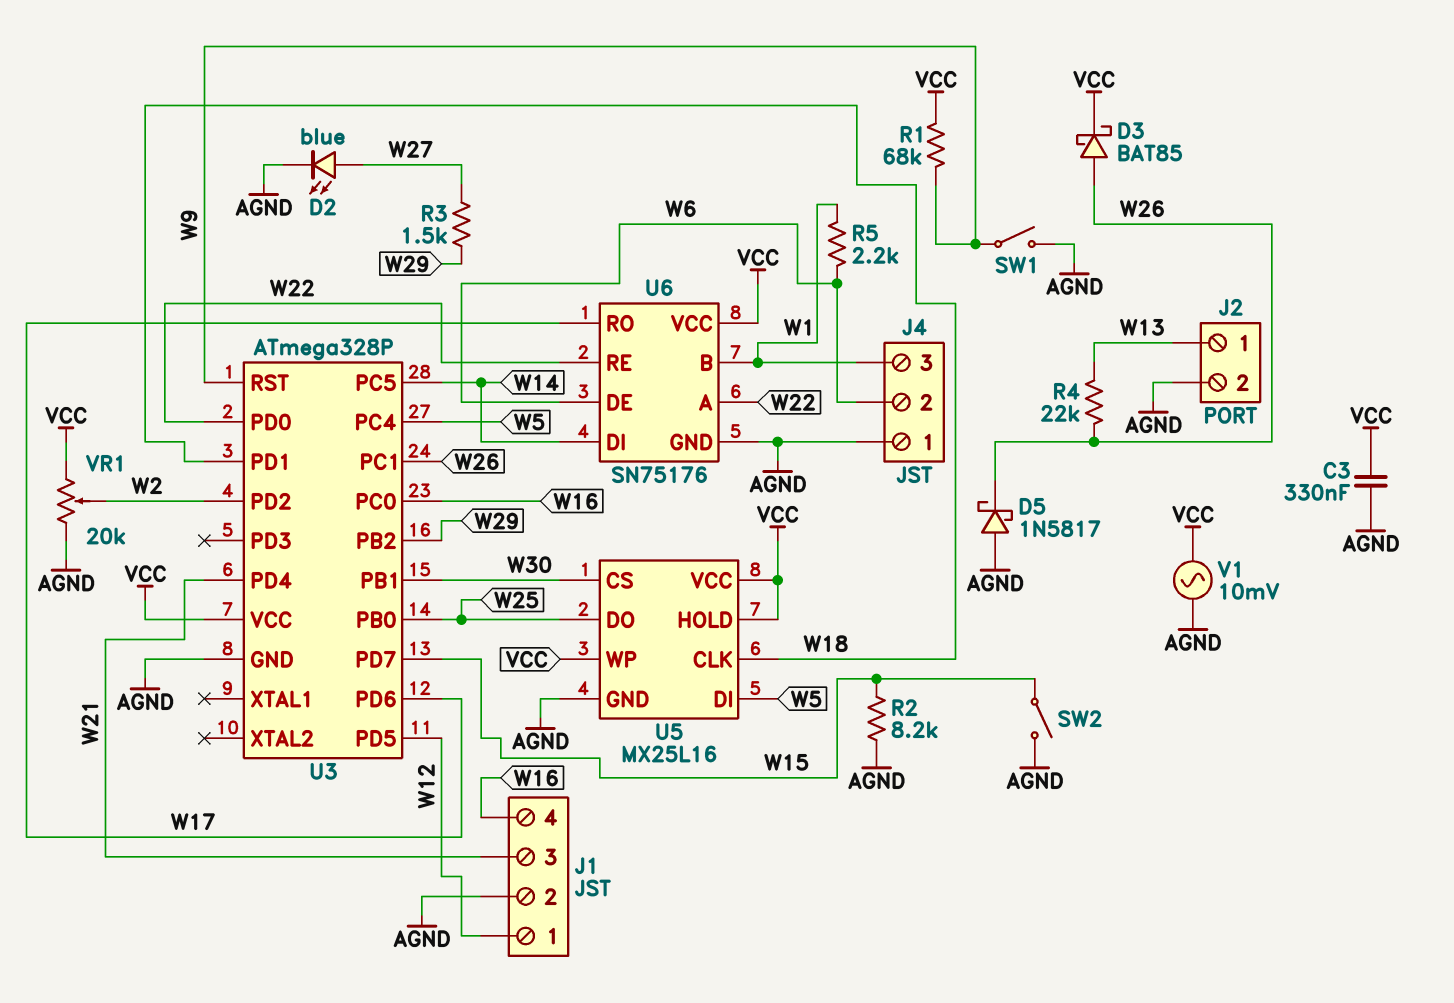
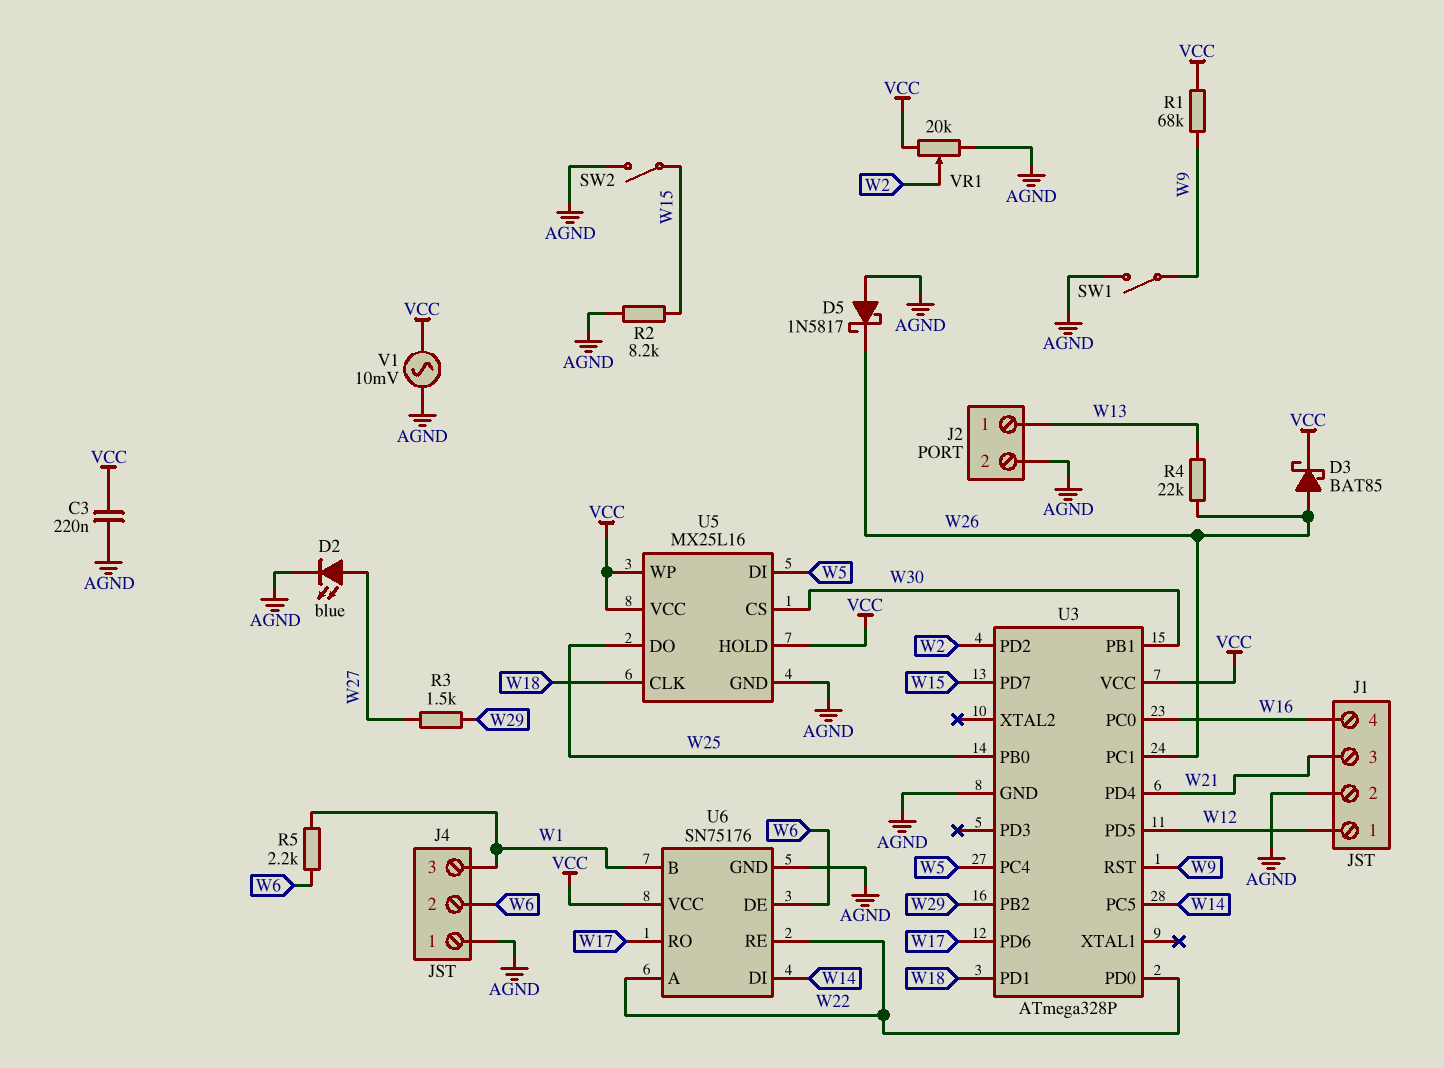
C3: 330nF (AGND, VCC) -> 220nF (AGND, VCC)

